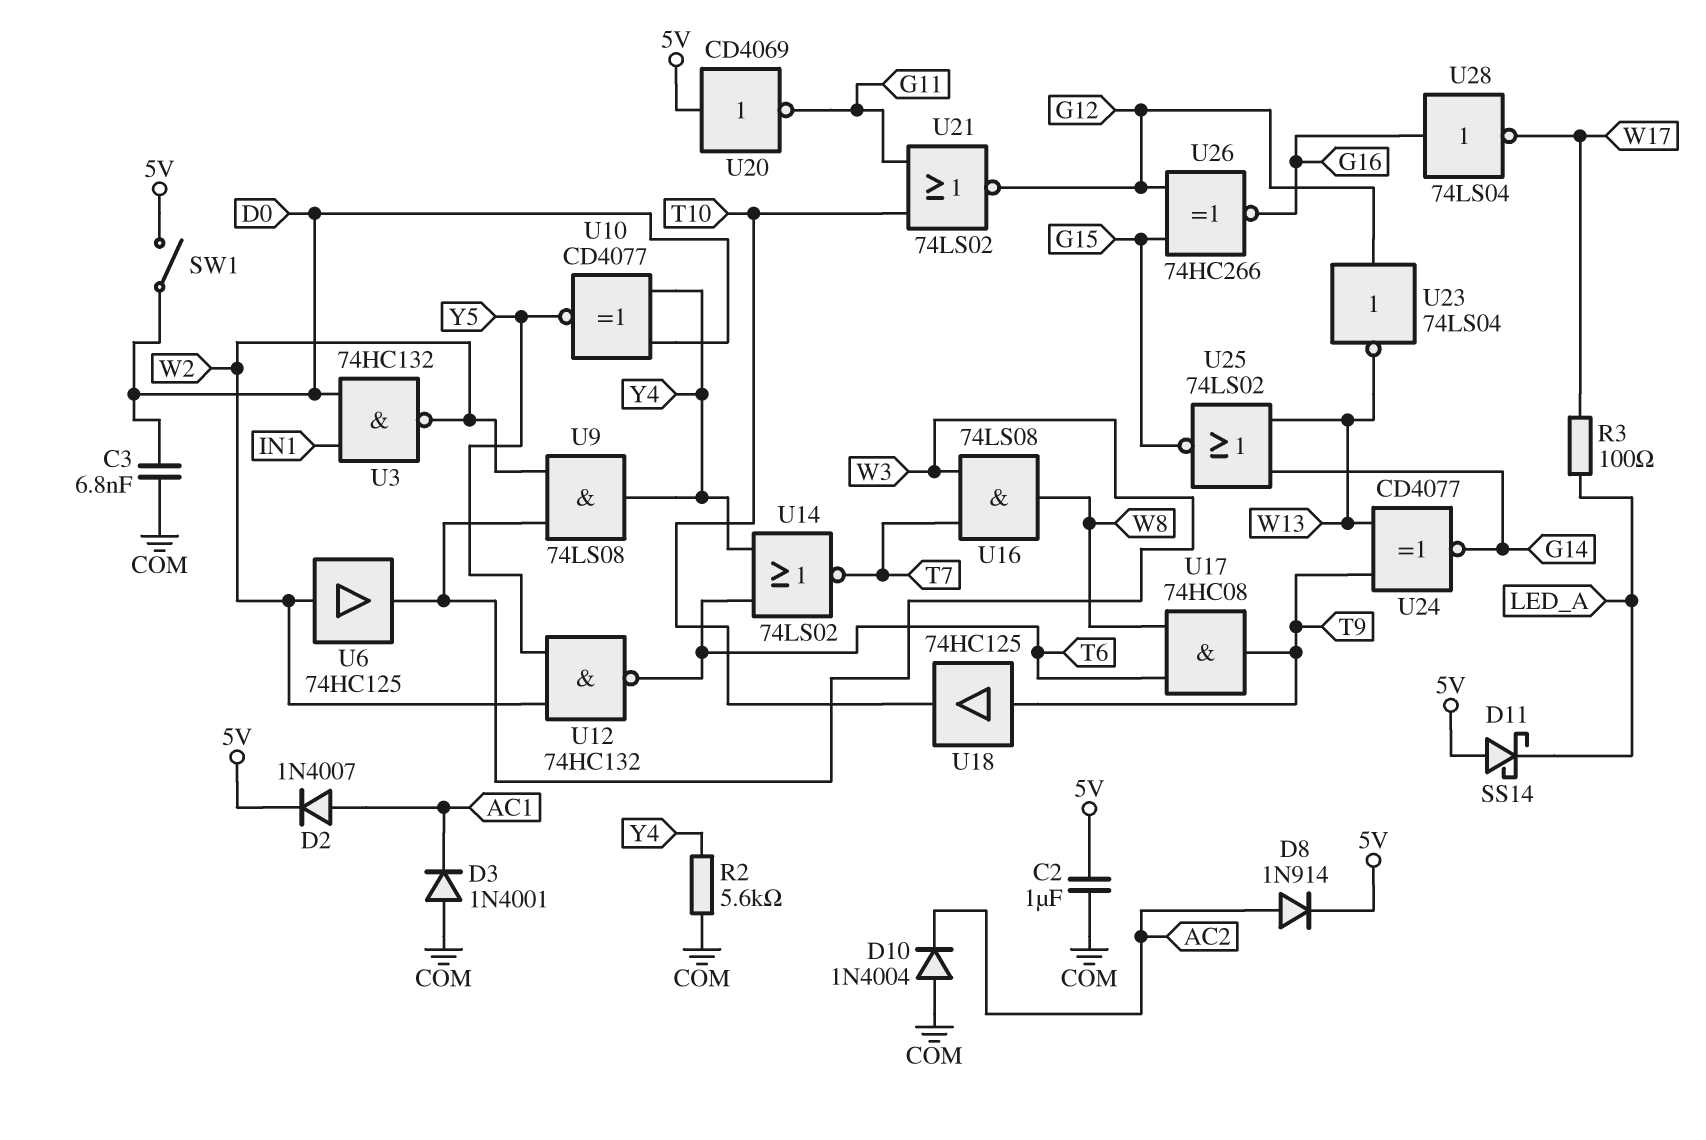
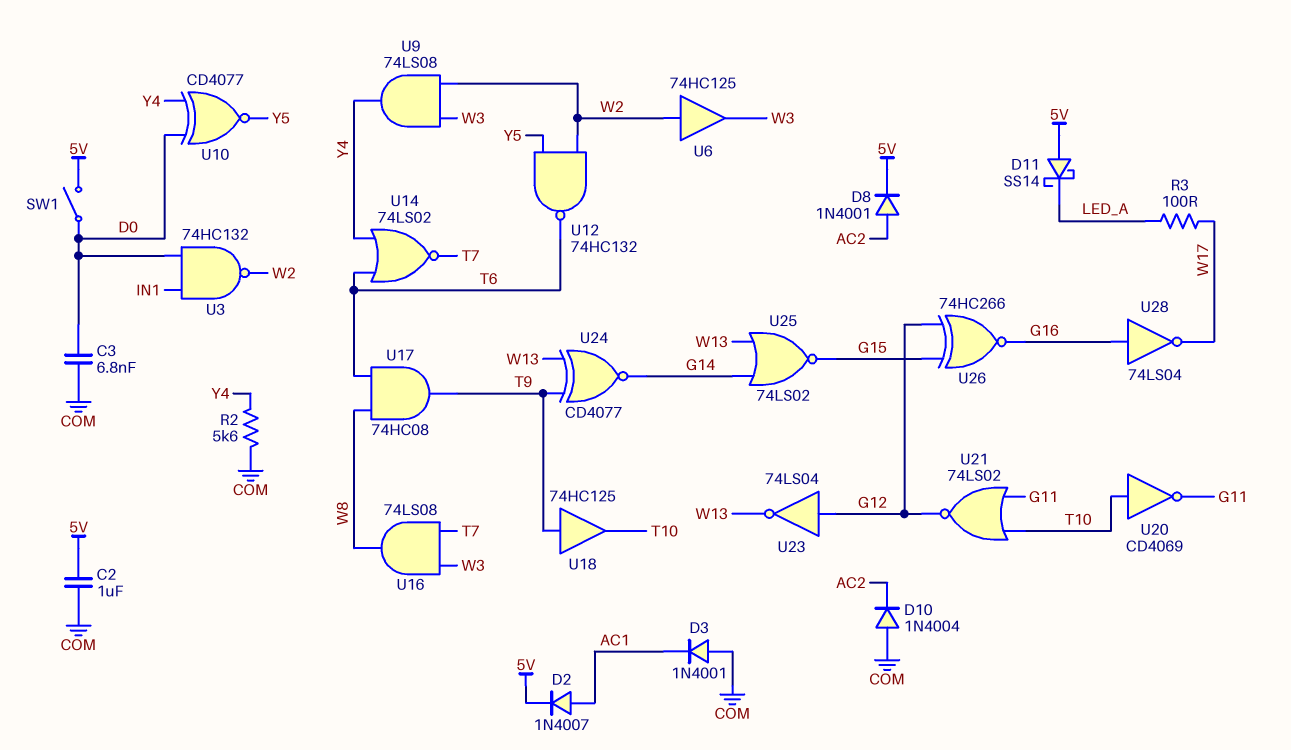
D8: diode 1N914 (A AC2, K 5V) -> diode 1N4001 (A AC2, K 5V)
U20: NOT CD4069 (in 5V, out G11) -> NOT CD4069 (in T10, out G11)

